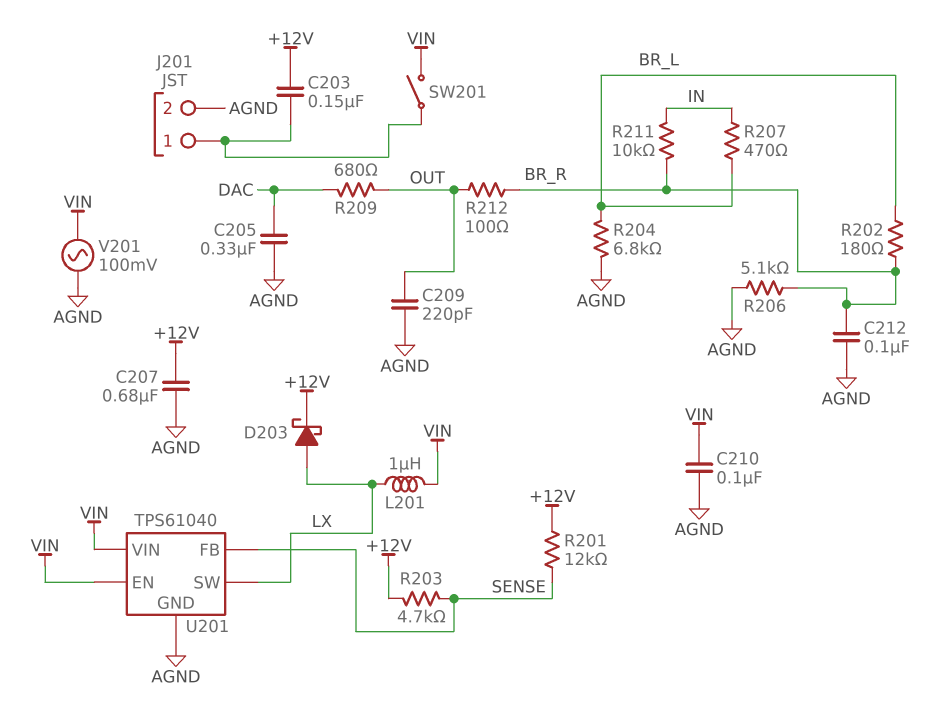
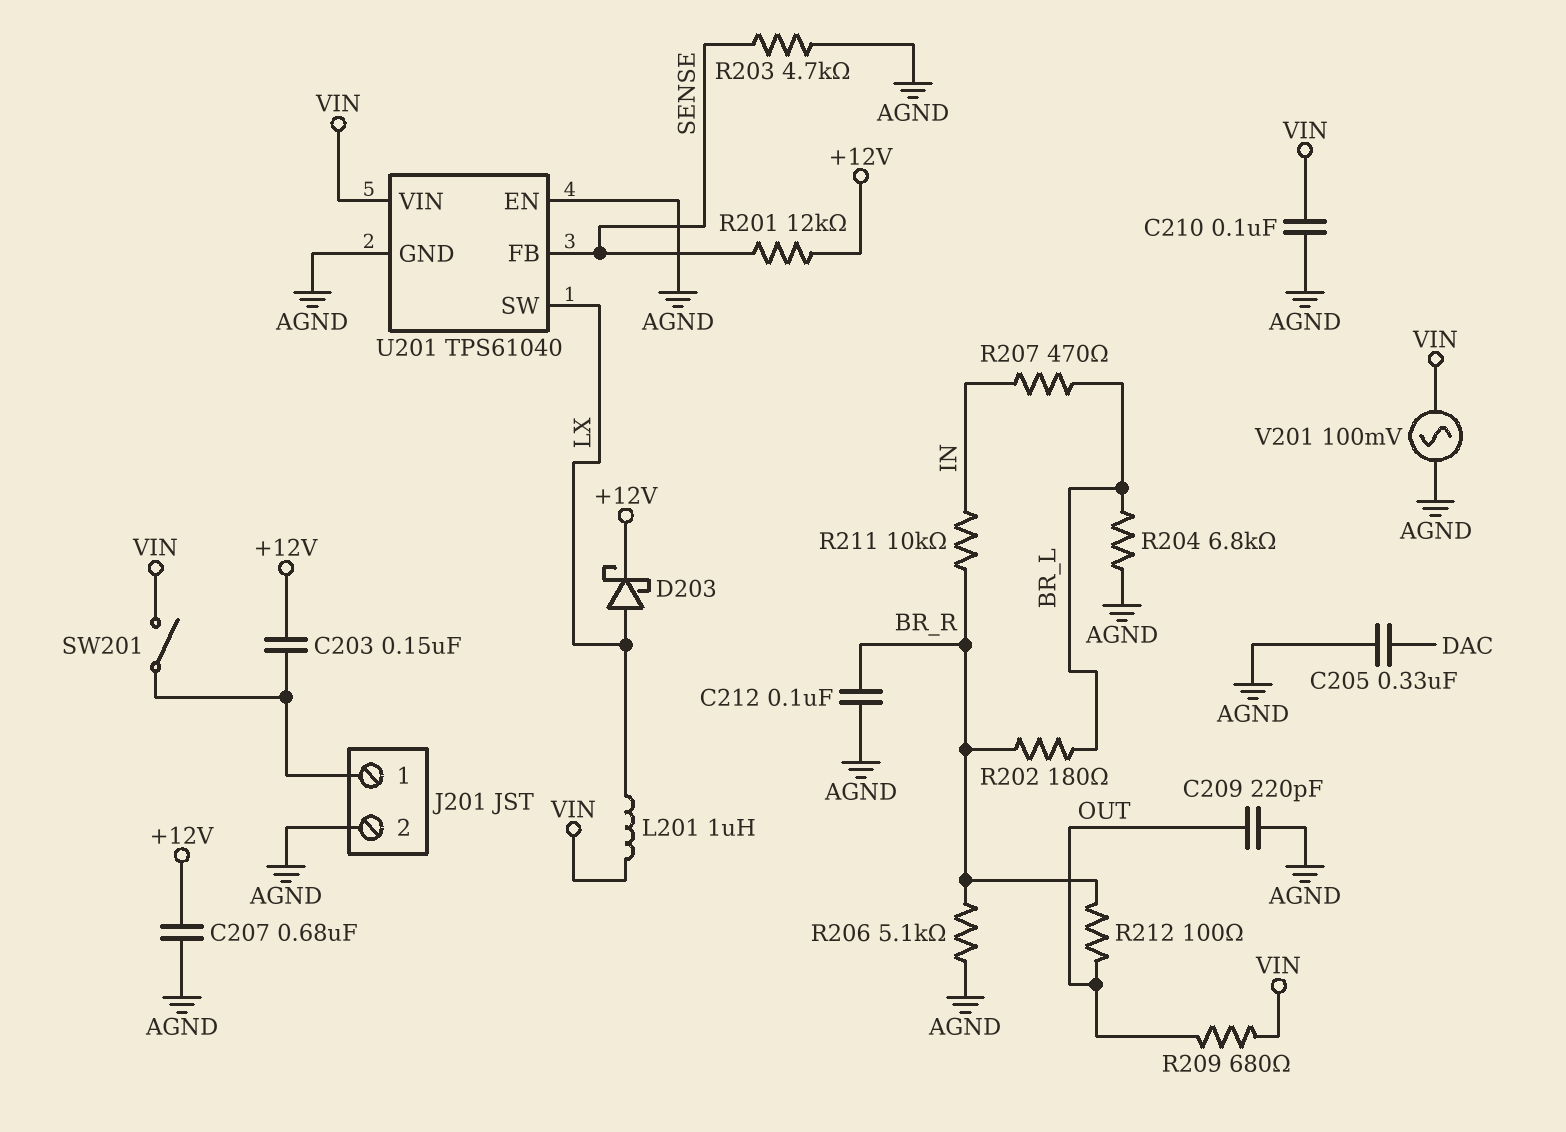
R203: 4.7k (+12V, SENSE) -> 4.7k (AGND, SENSE)
R209: 680 (DAC, OUT) -> 680 (OUT, VIN)
U201 pin EN: VIN -> AGND

